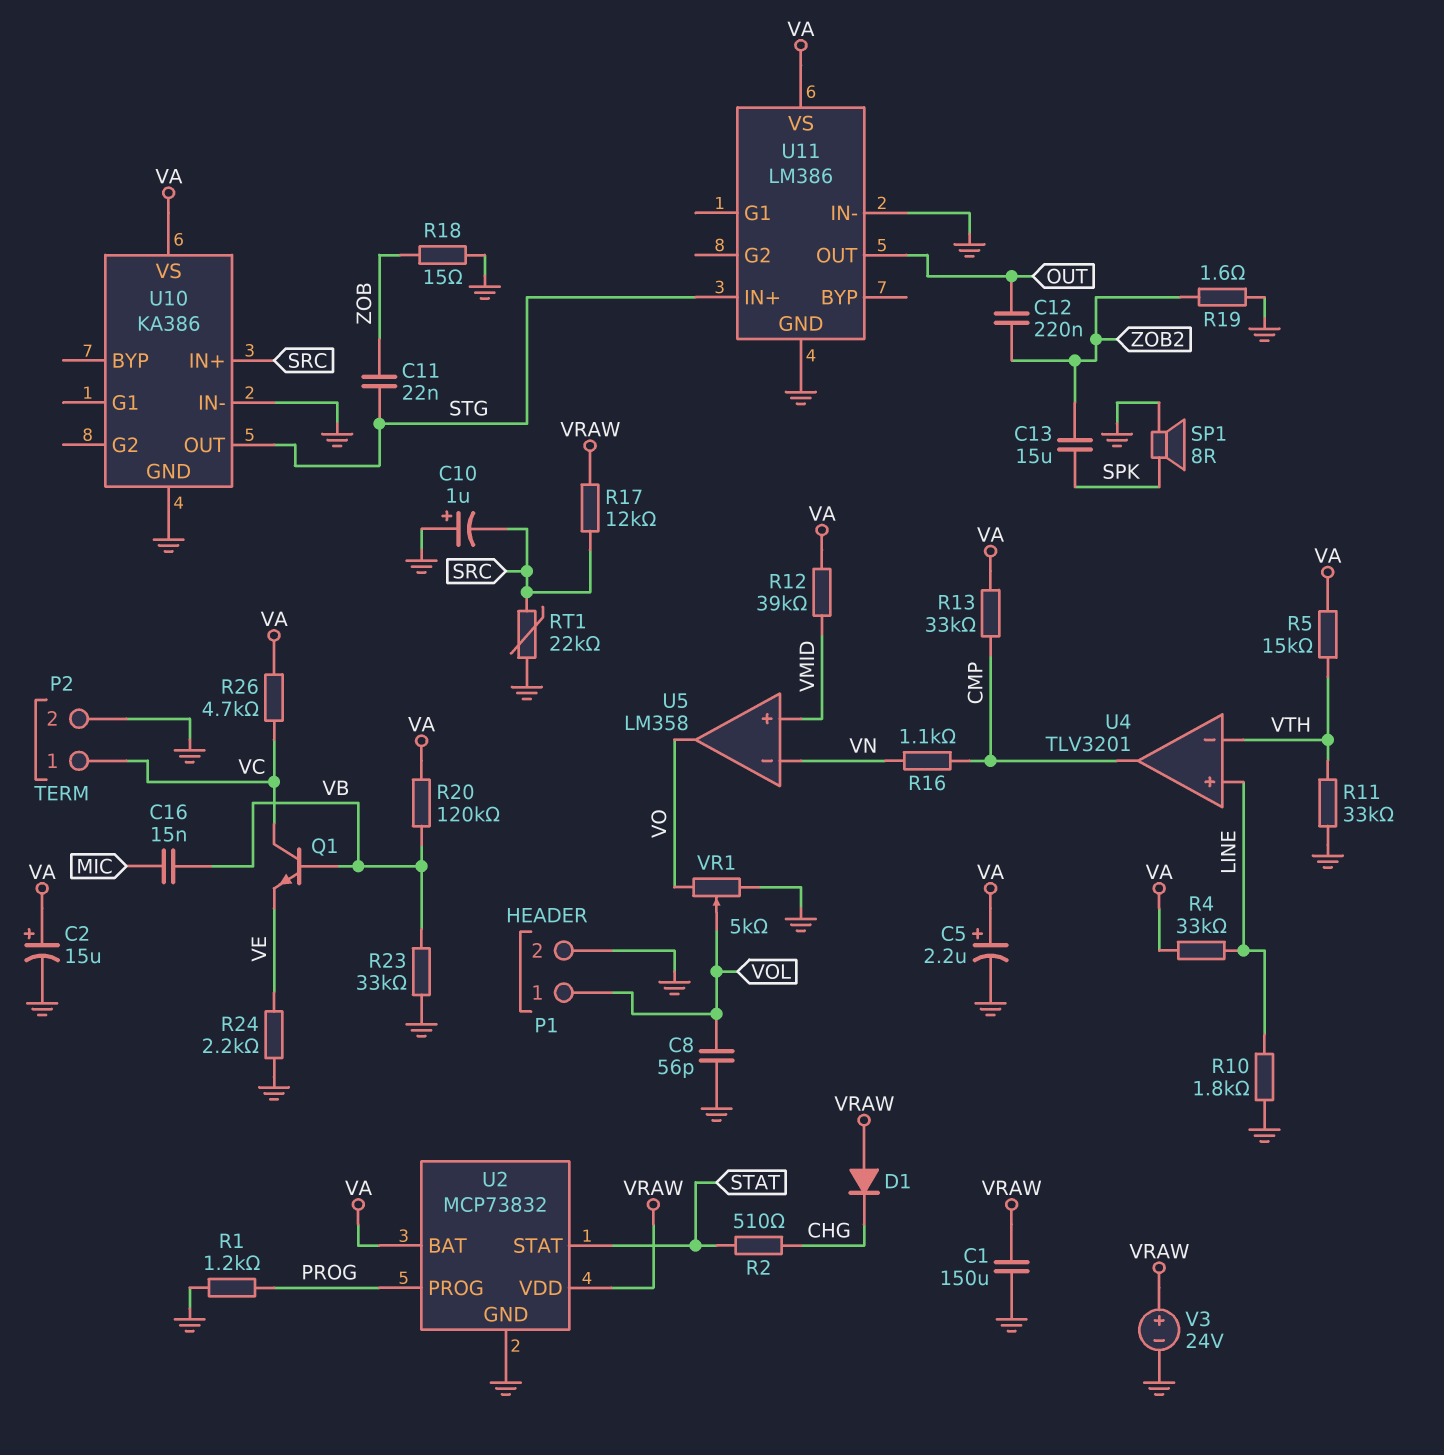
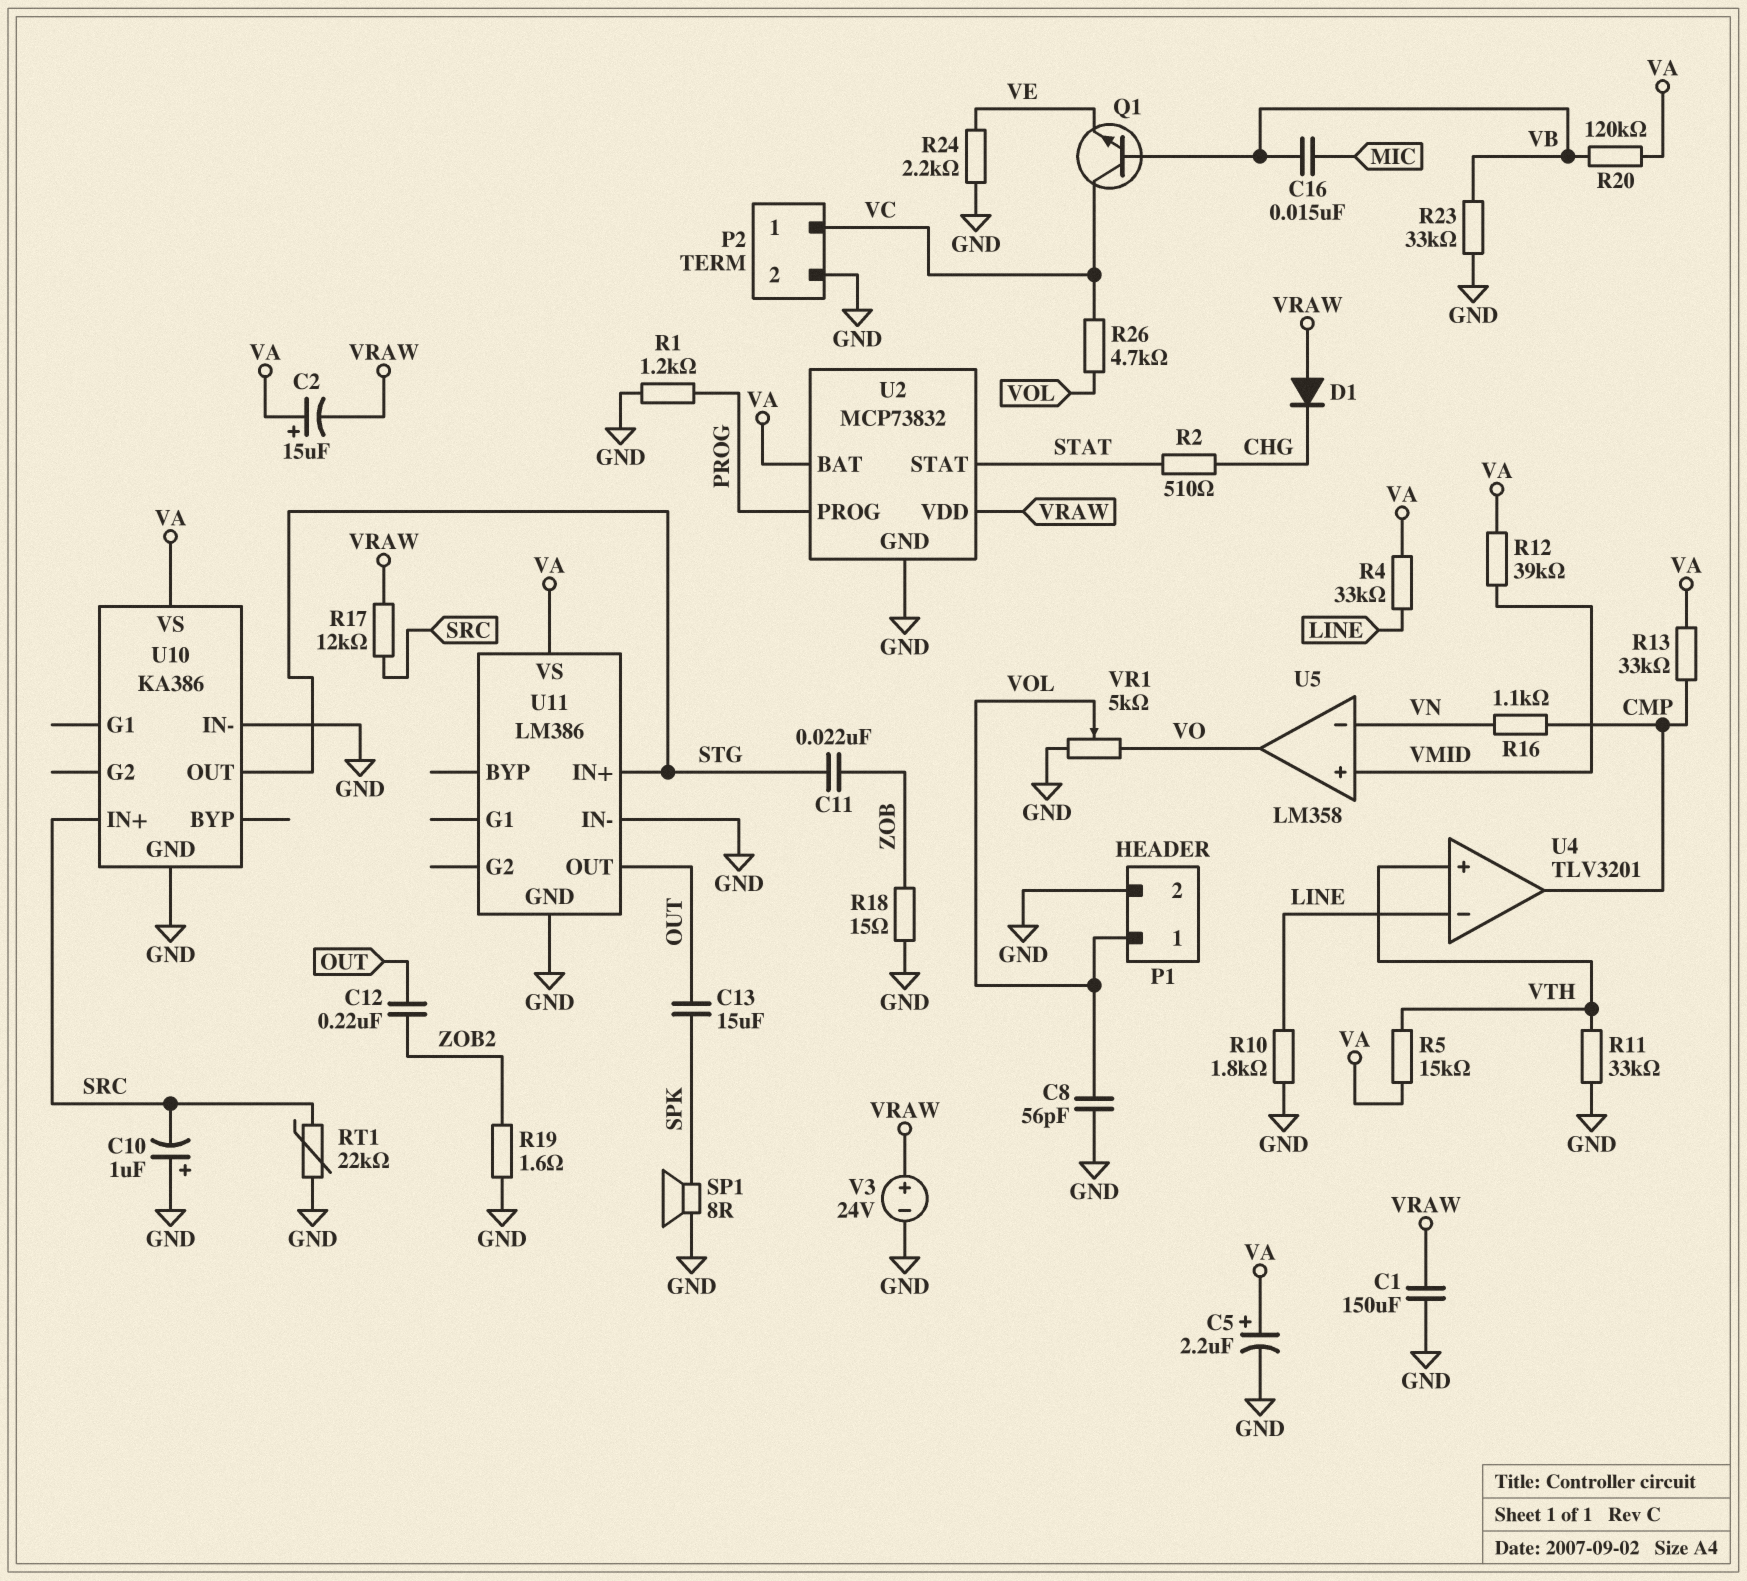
C2: 15uF (plus VA, minus GND) -> 15uF (plus VA, minus VRAW)
C13: 15uF (SPK, ZOB2) -> 15uF (OUT, SPK)
R26: 4.7k (VA, VC) -> 4.7k (VC, VOL)
U4 pin in+: LINE -> VTH
U4 pin in-: VTH -> LINE

